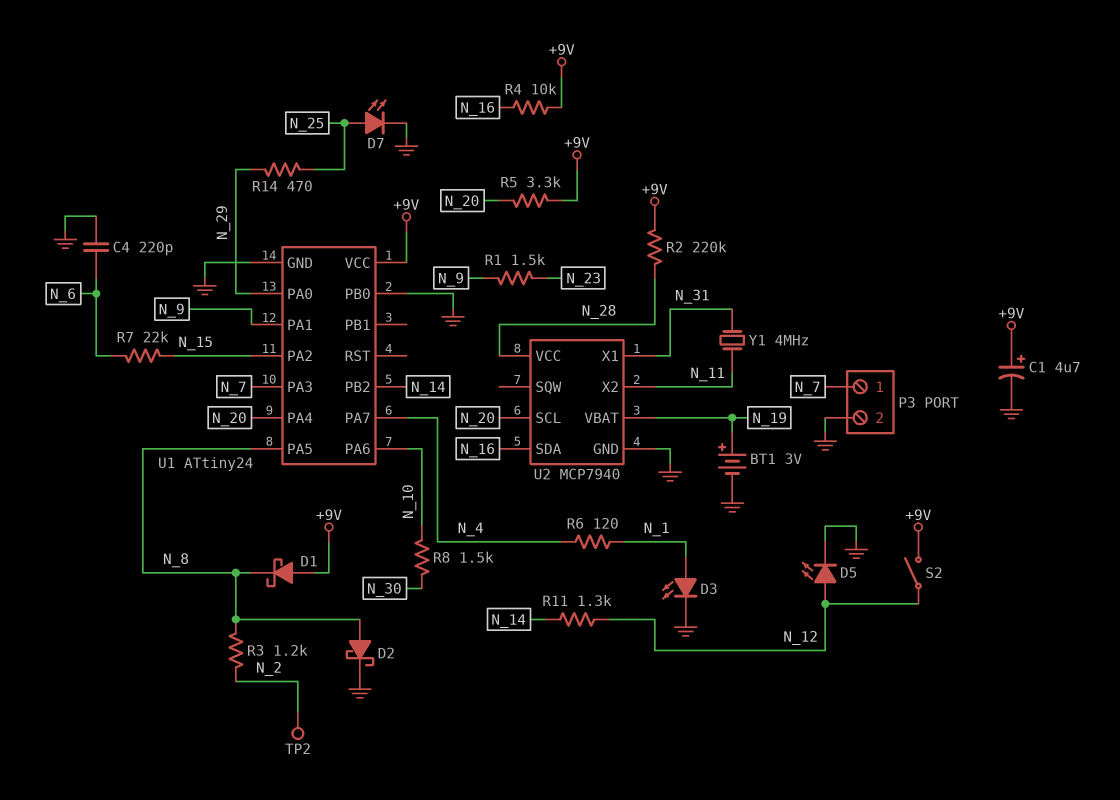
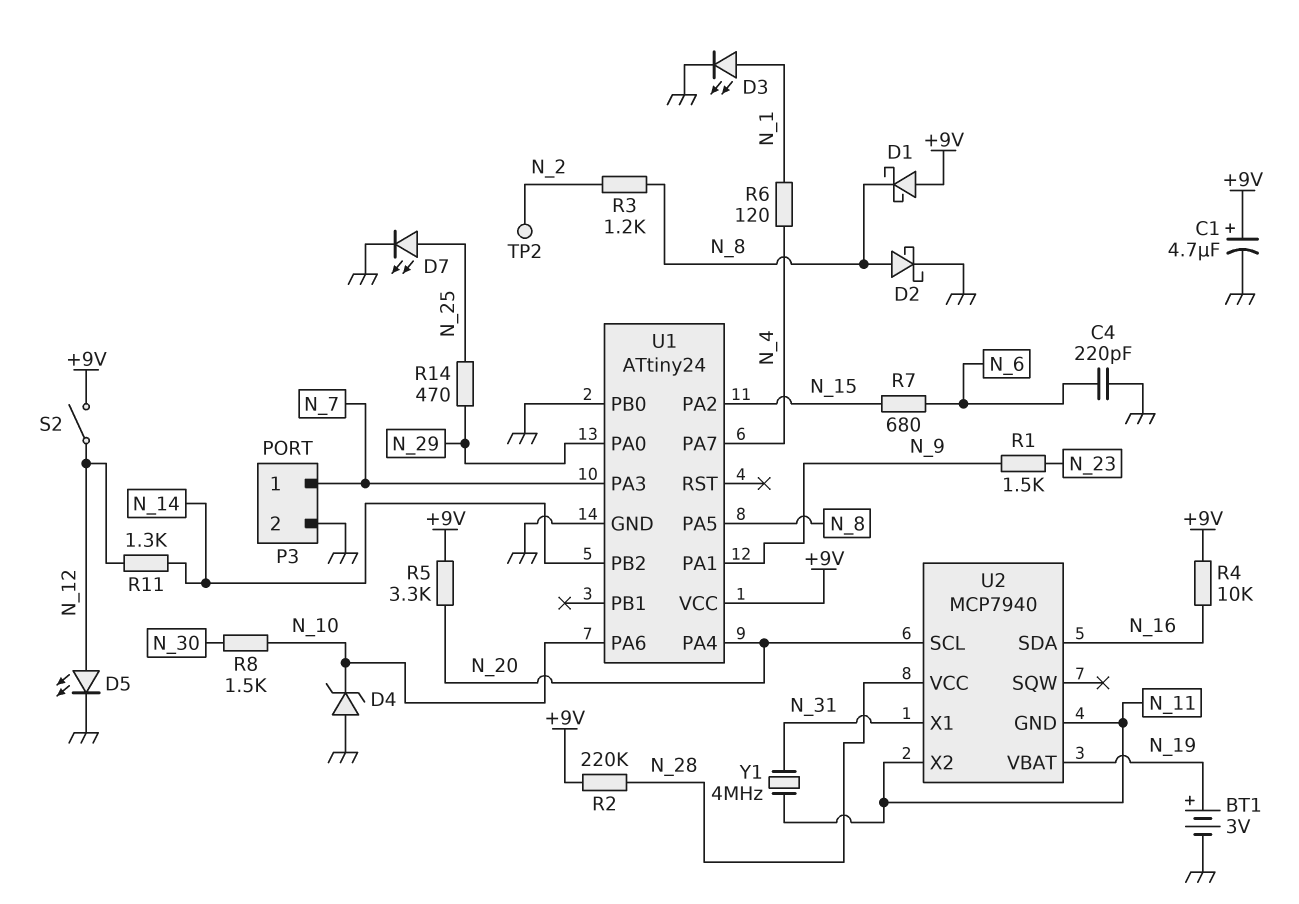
D4: none -> zener (A GND, K N_10)
R7: 22k (N_6, N_15) -> 680 (N_6, N_15)
U2 pin GND: GND -> N_11

